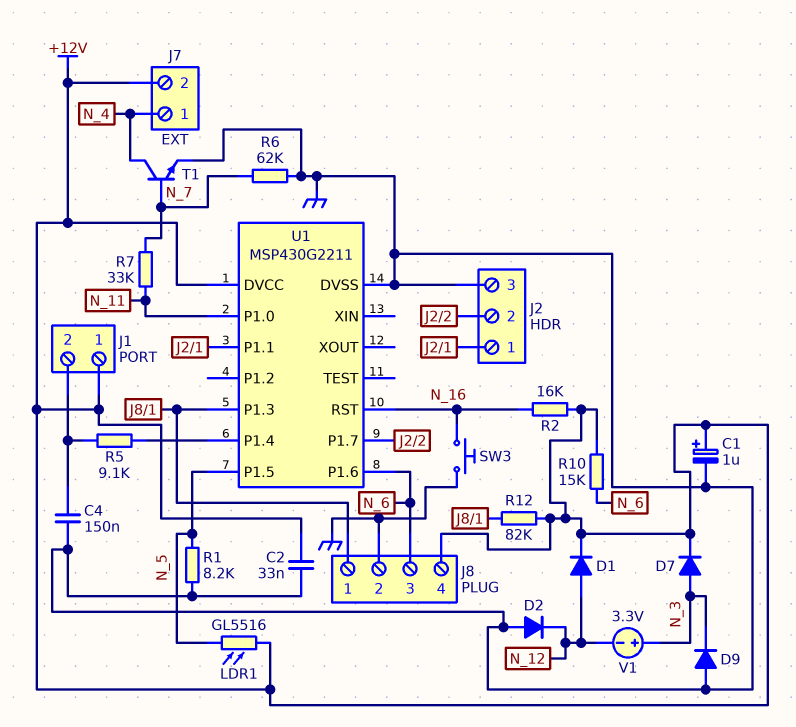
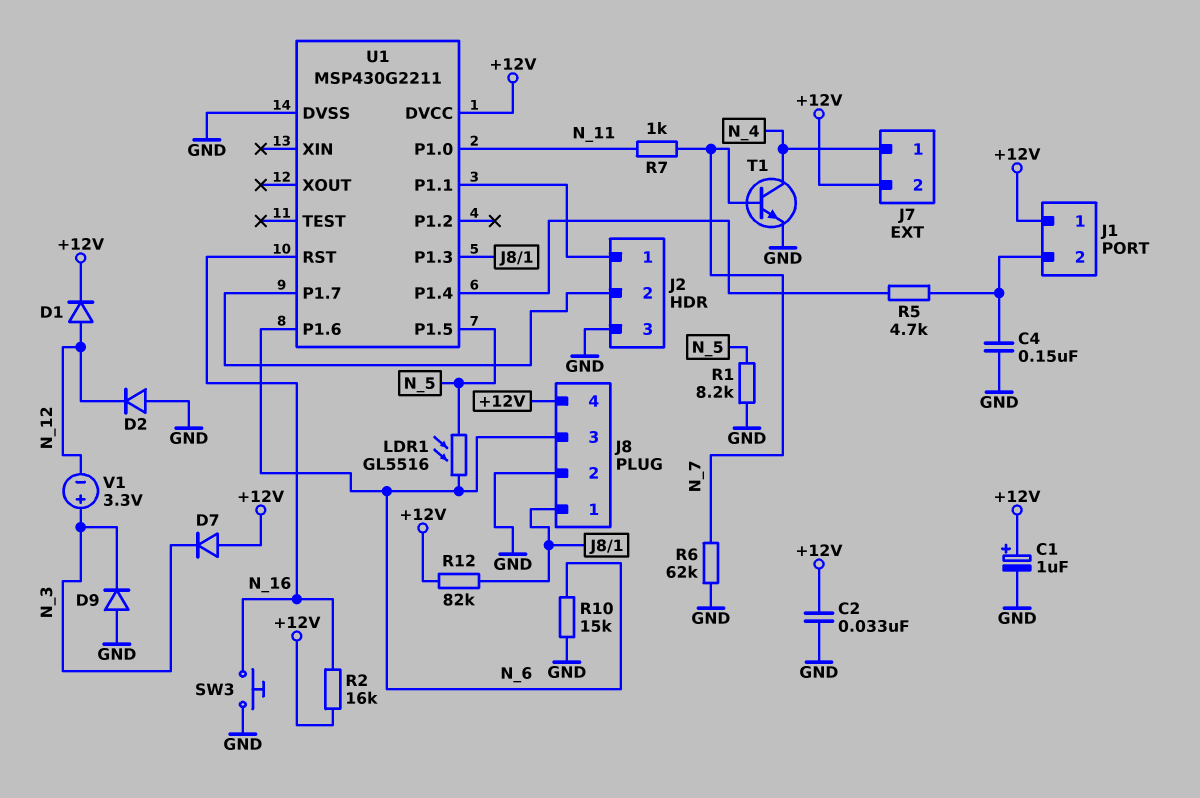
D7: diode (A N_3, K +12V) -> diode (A +12V, K N_3)
LDR1: GL5516 (+12V, N_5) -> GL5516 (N_5, N_6)
R5: 9.1k (J1/2, U1/P1.4) -> 4.7k (J1/2, U1/P1.4)
R7: 33k (N_7, N_11) -> 1k (N_7, N_11)
R10: 15k (+12V, N_6) -> 15k (GND, N_6)

